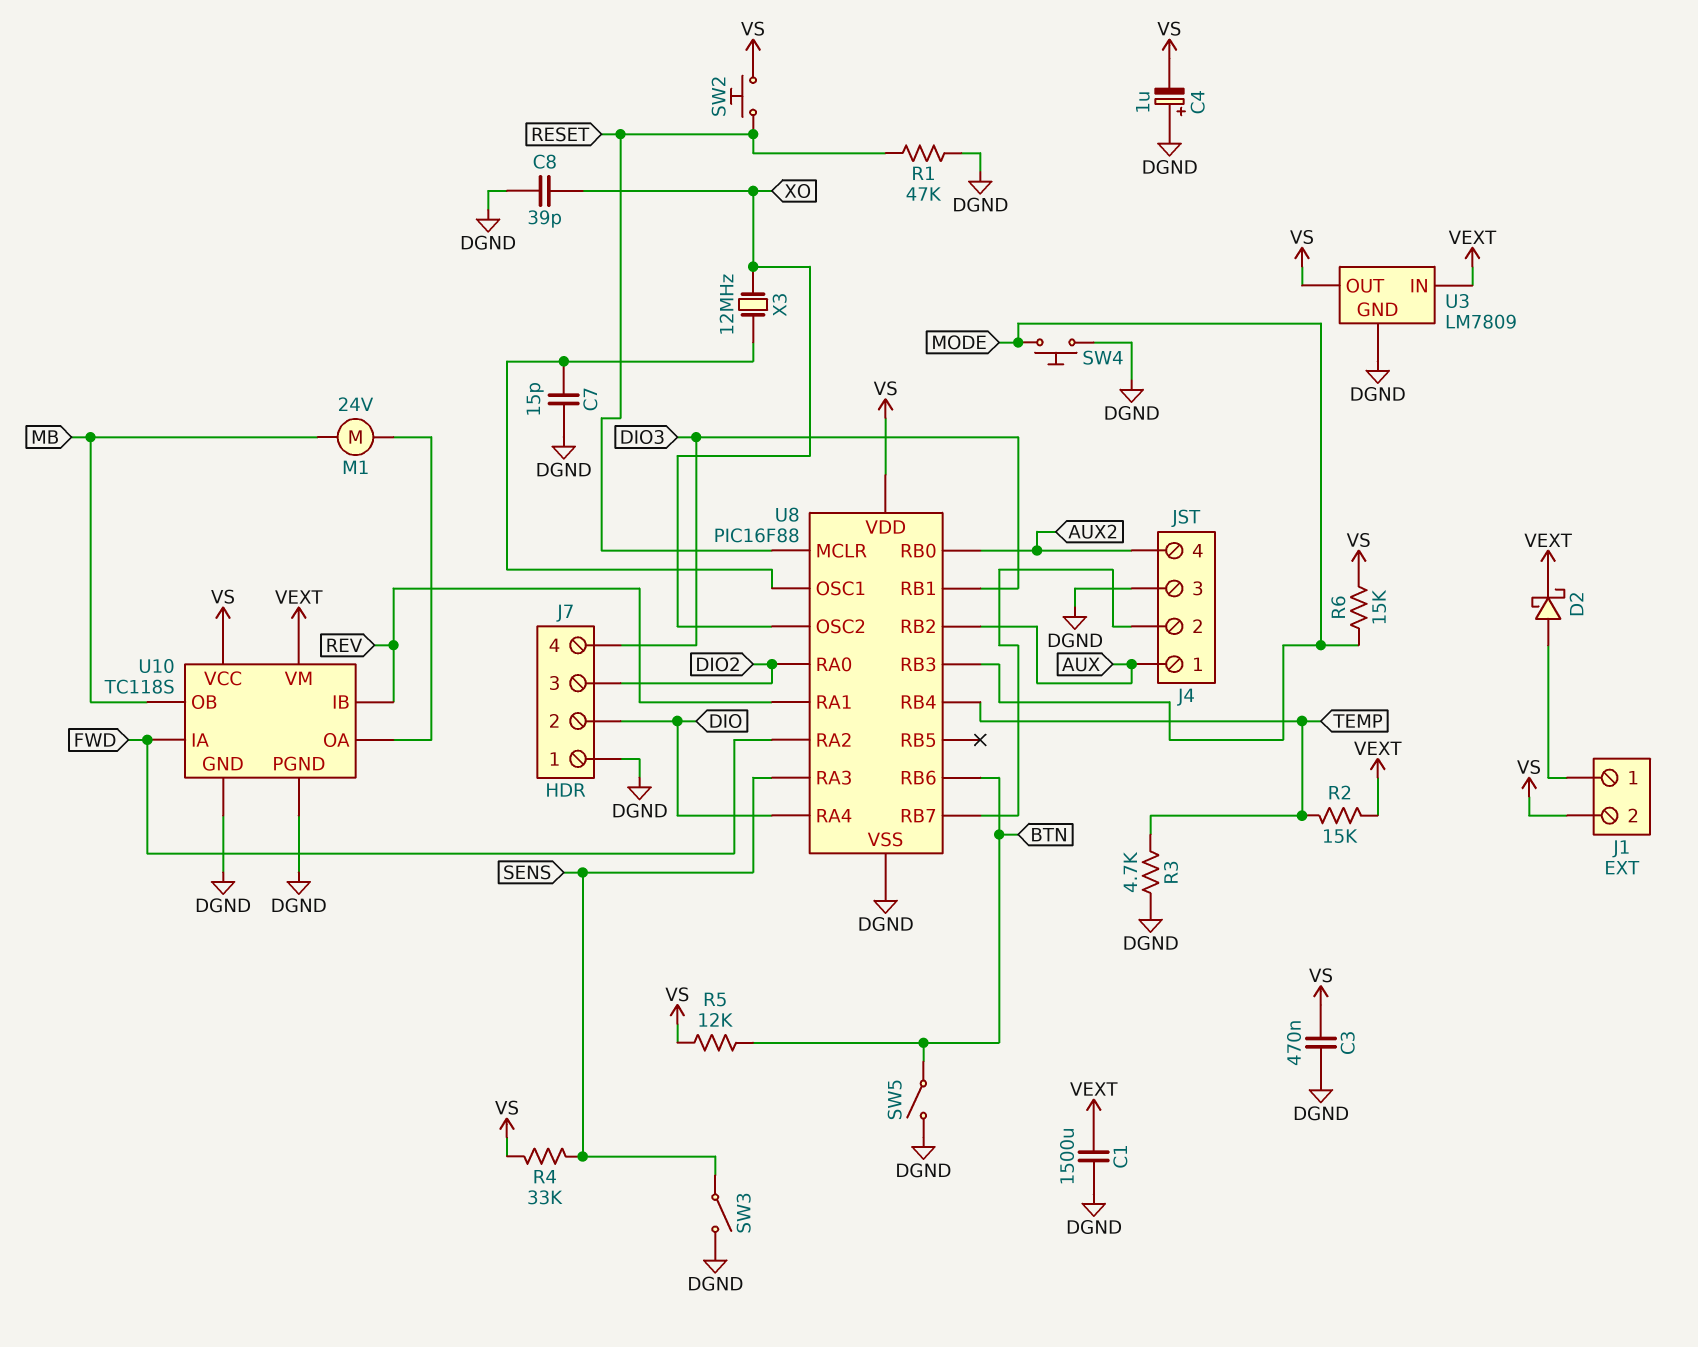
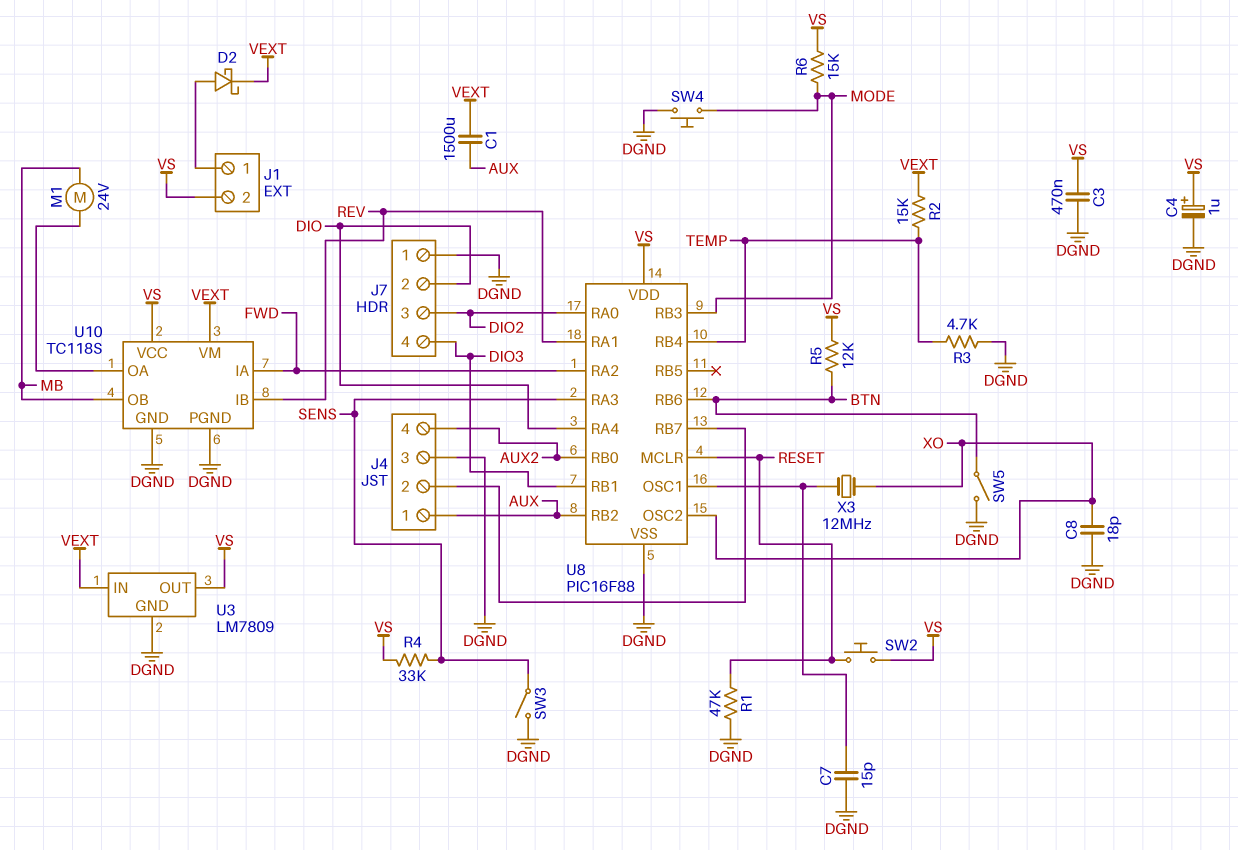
C1: 1500uF (DGND, VEXT) -> 1500uF (AUX, VEXT)
C4: 1uF (plus DGND, minus VS) -> 1uF (plus VS, minus DGND)
C8: 39pF (DGND, XO) -> 18pF (DGND, XO)

